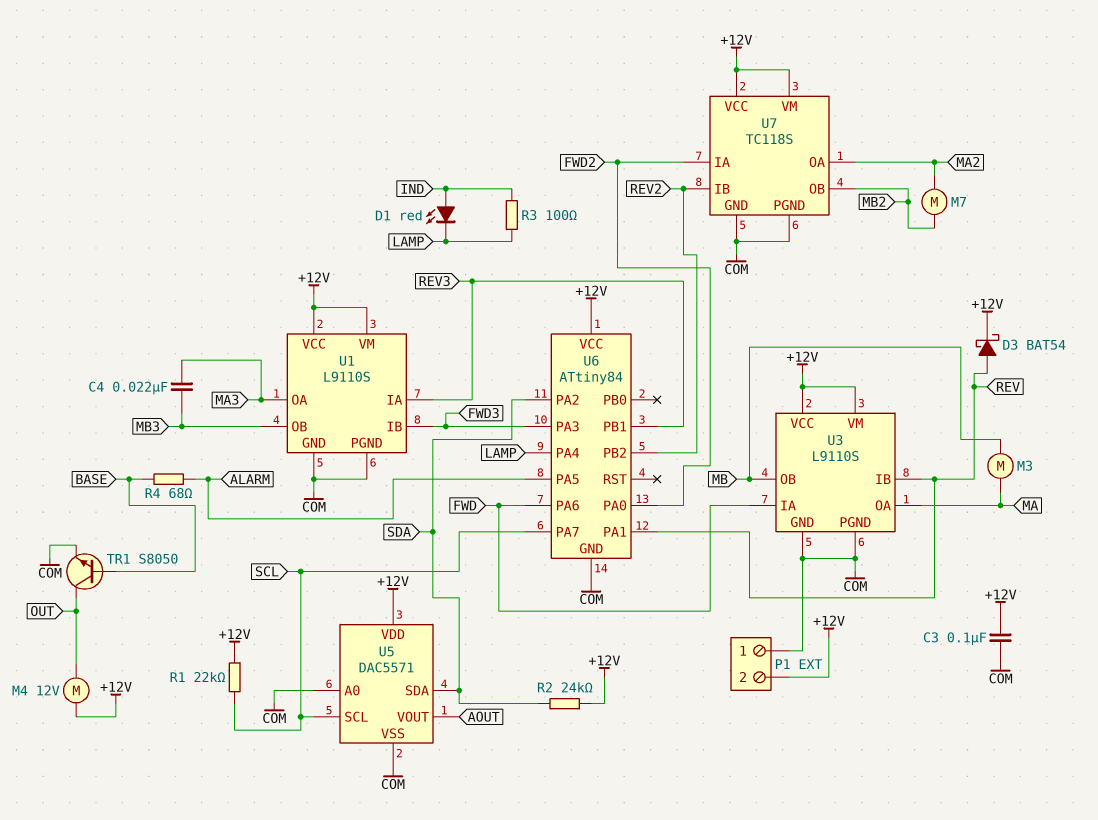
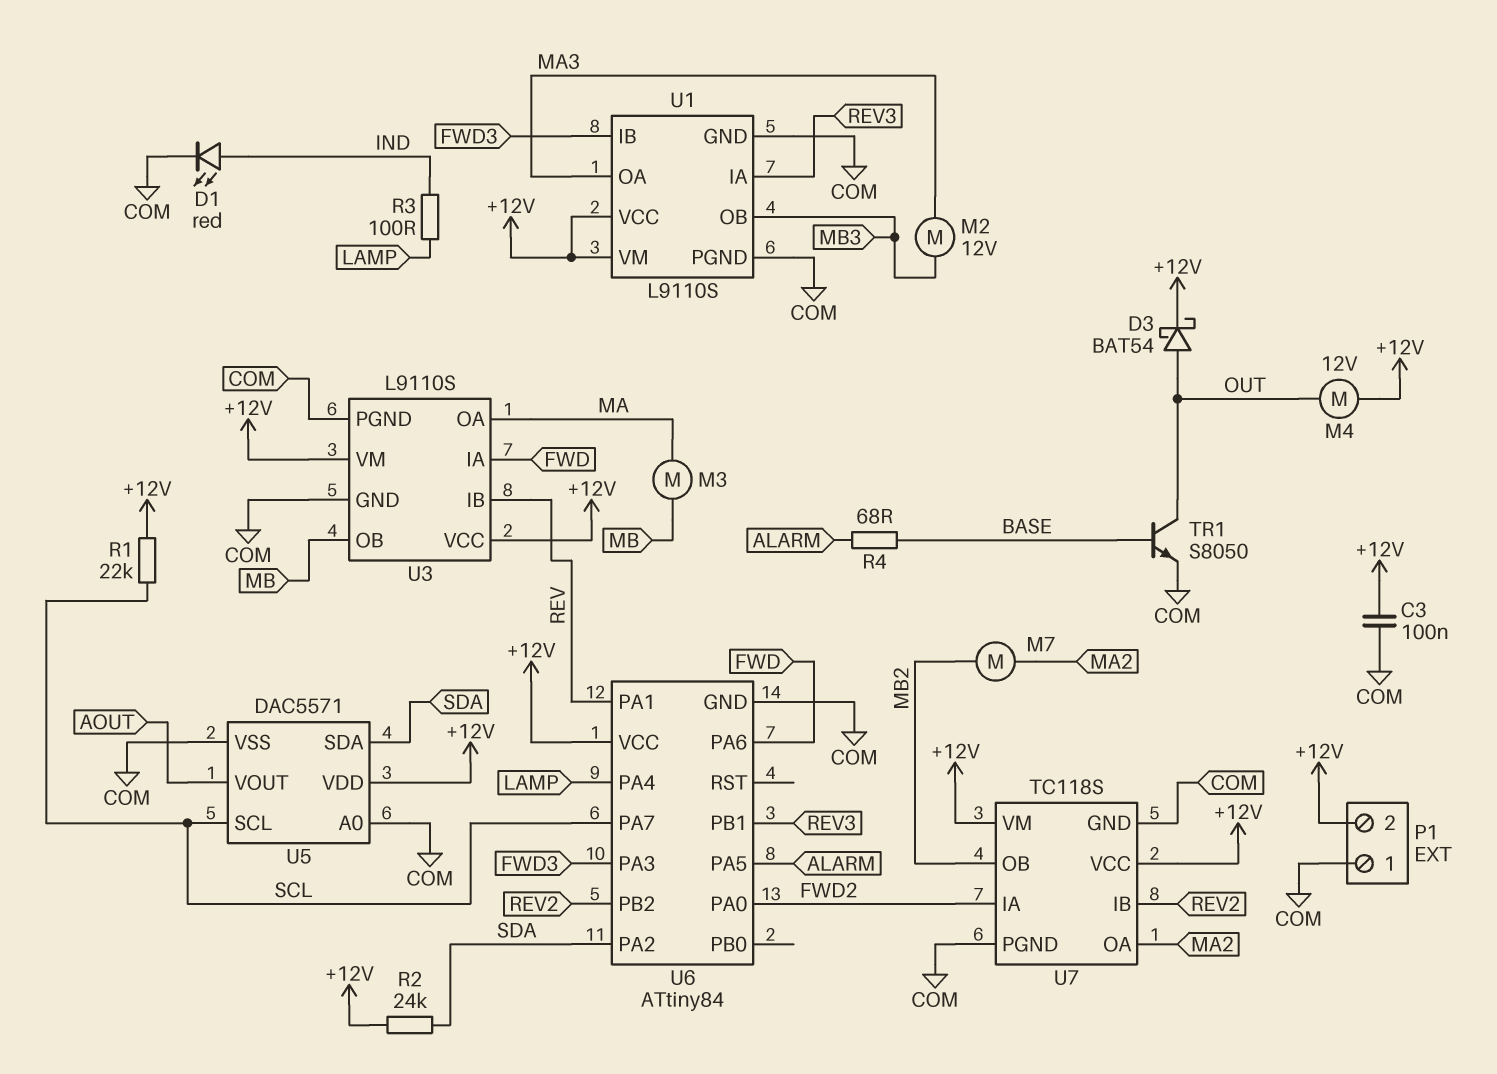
C4: 22nF (MA3, MB3) -> none
D1: LED red (A IND, K LAMP) -> LED red (A IND, K COM)
D3: schottky BAT54 (A REV, K +12V) -> schottky BAT54 (A OUT, K +12V)
M2: none -> motor 12V (MA3, MB3)

